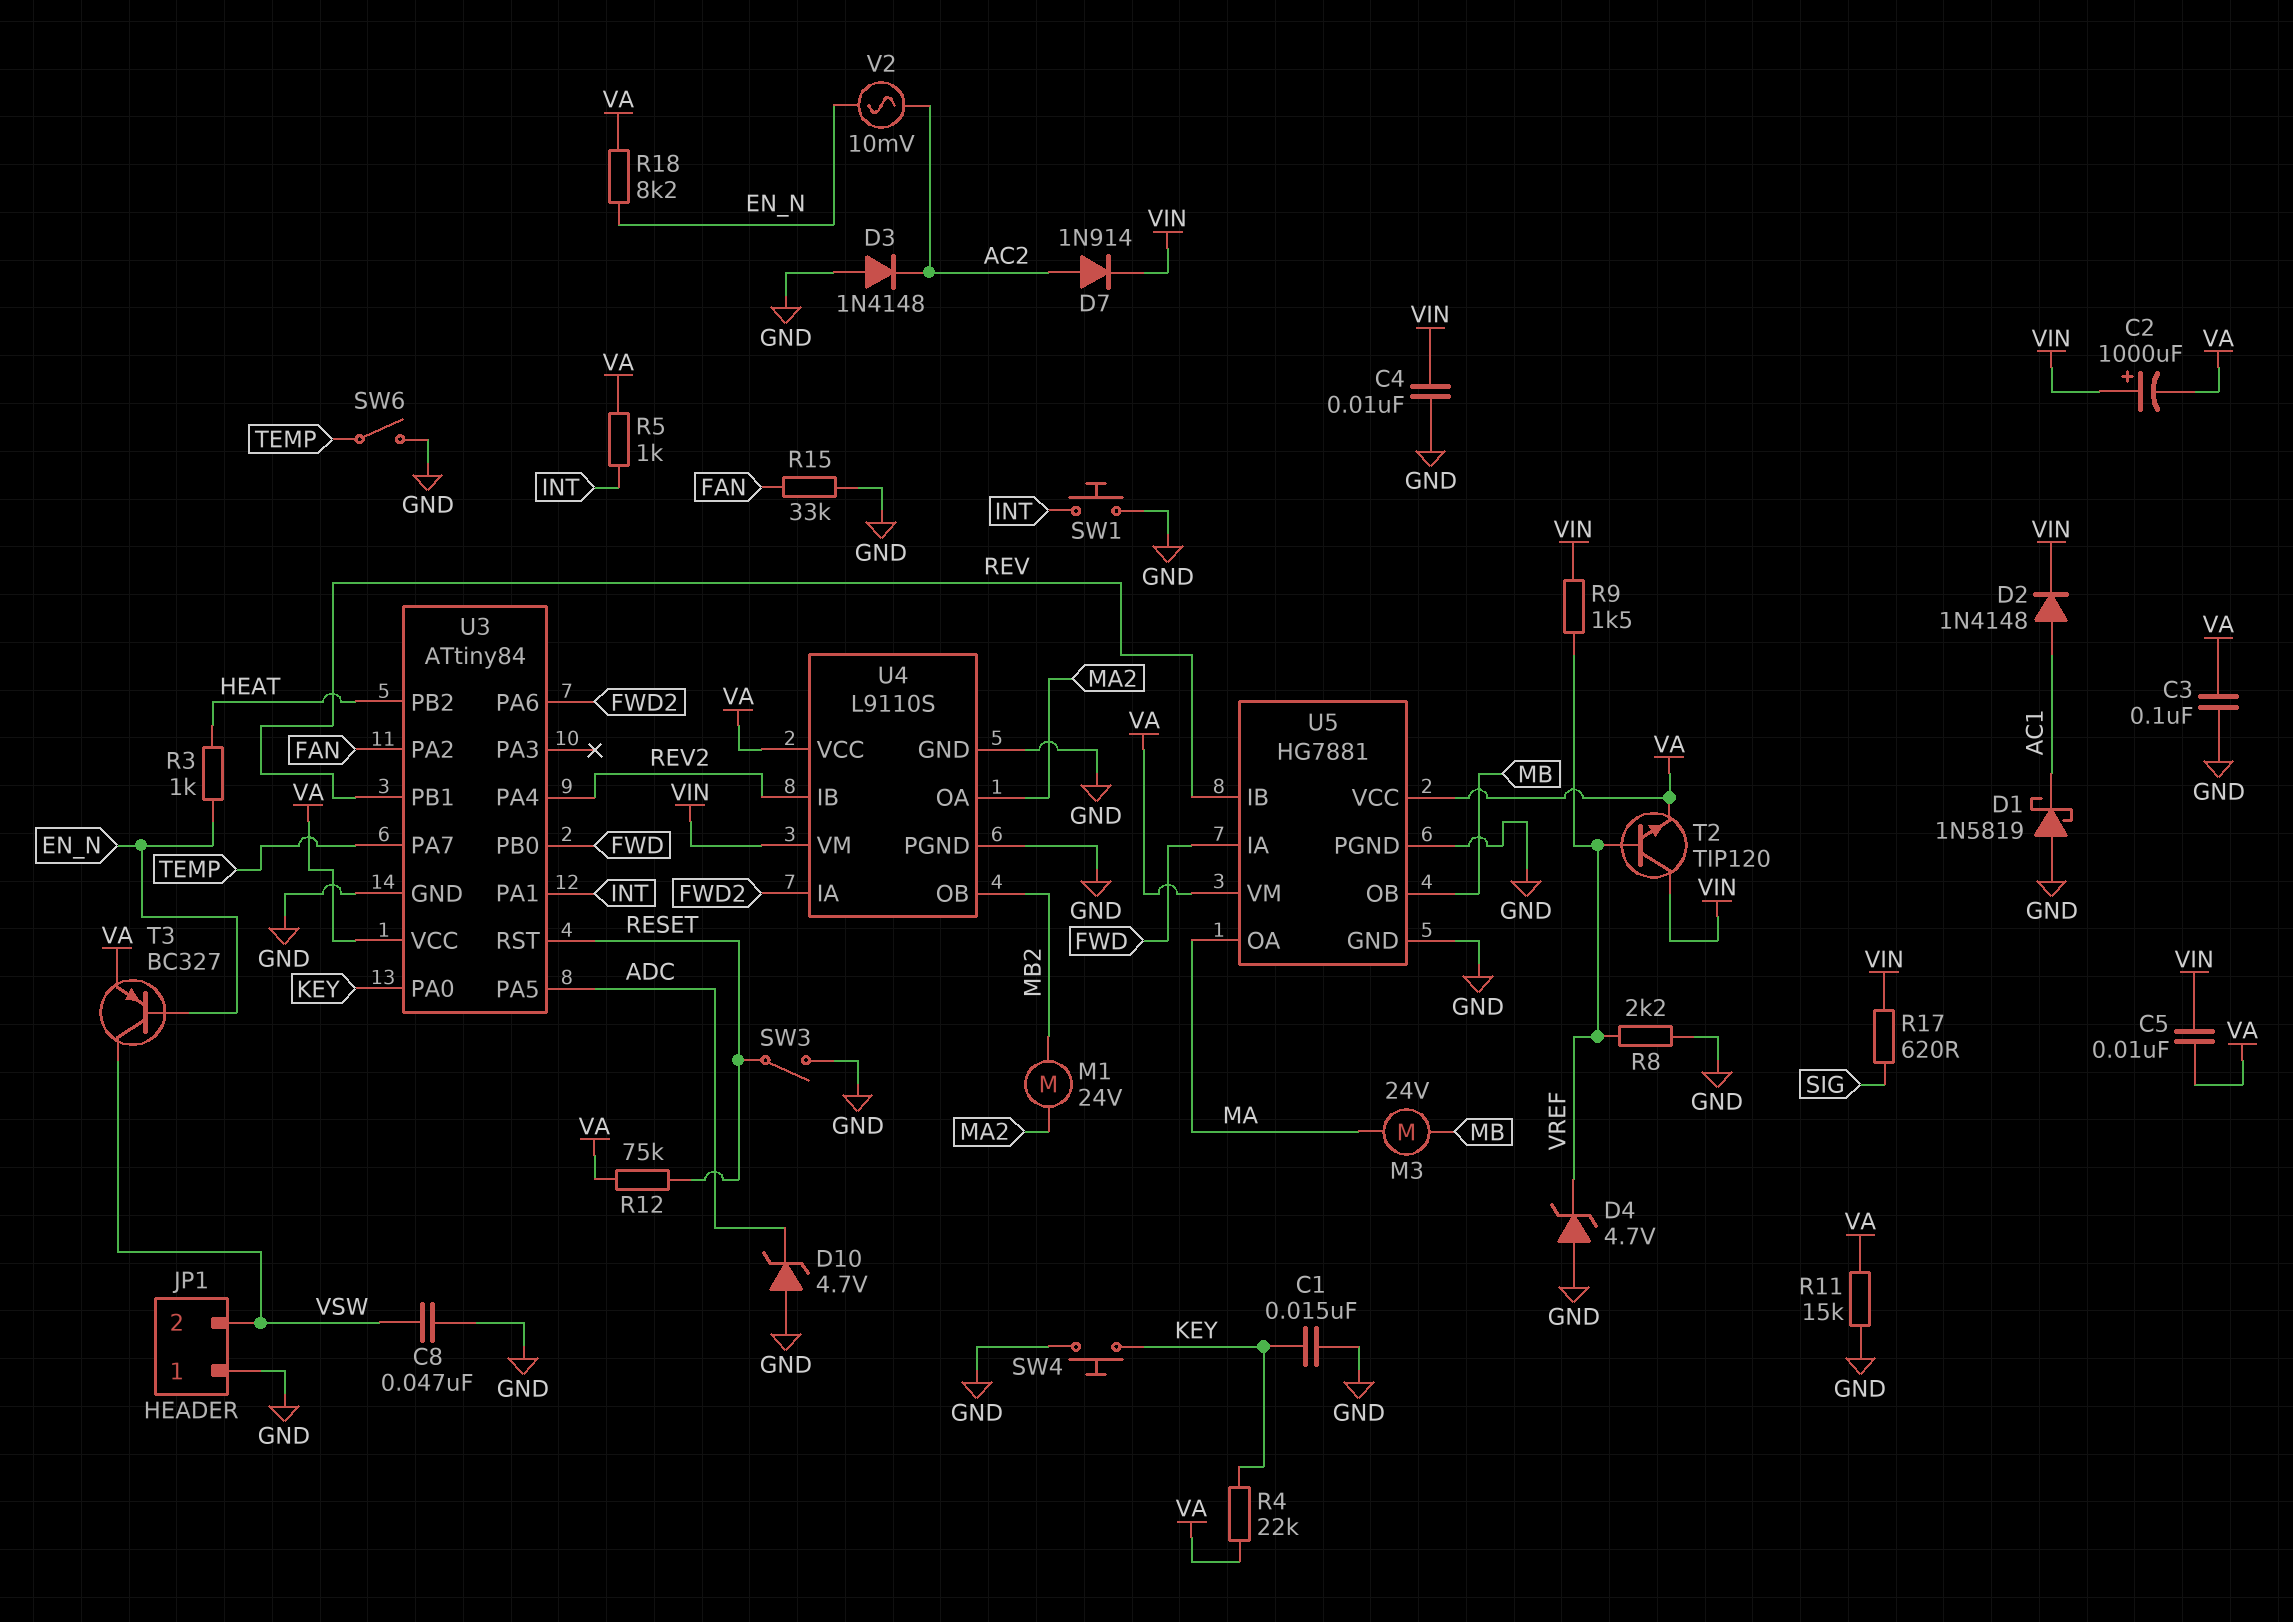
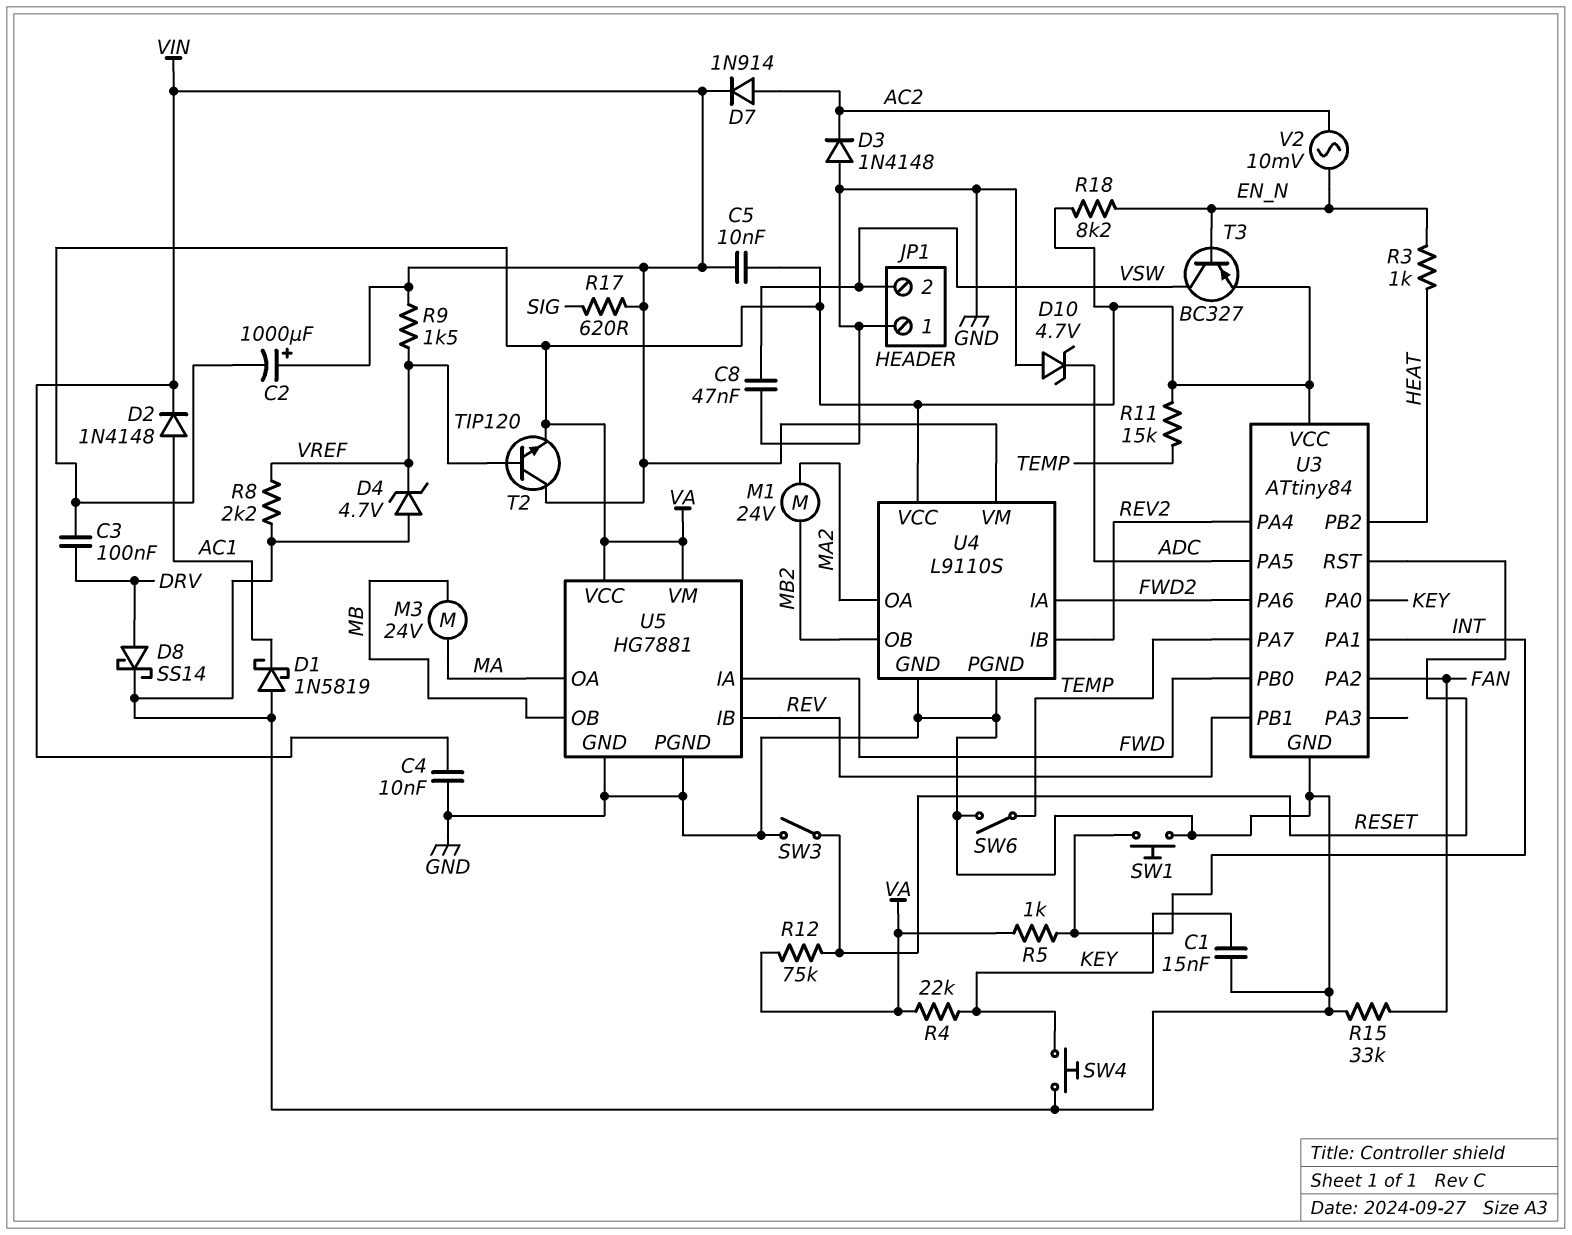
C3: 100nF (GND, VA) -> 100nF (DRV, VA)
D8: none -> schottky SS14 (A DRV, K GND)
R11: 15k (GND, VA) -> 15k (TEMP, VA)

